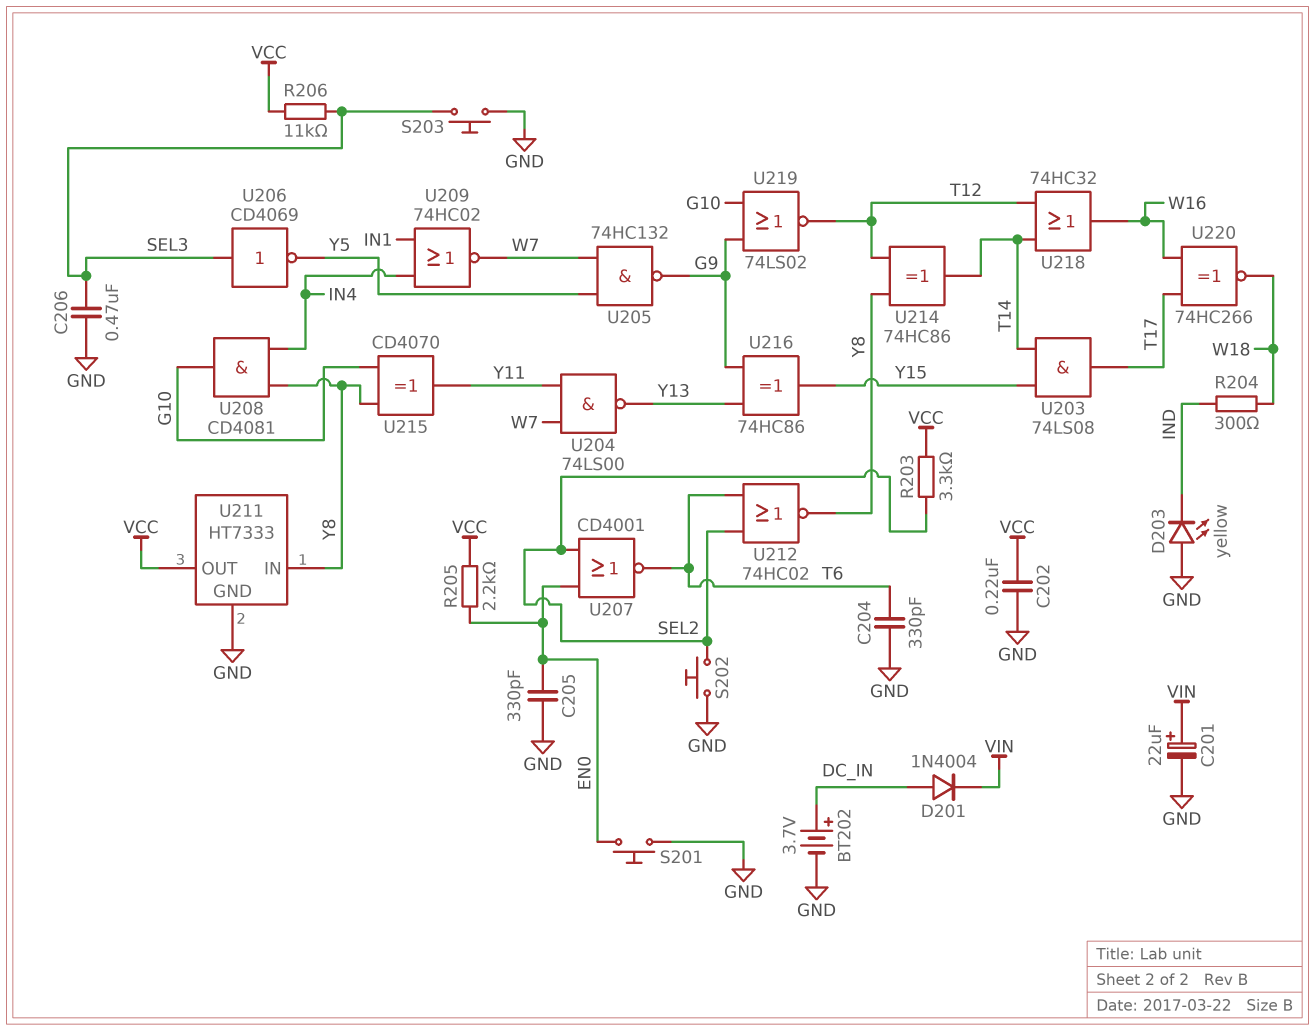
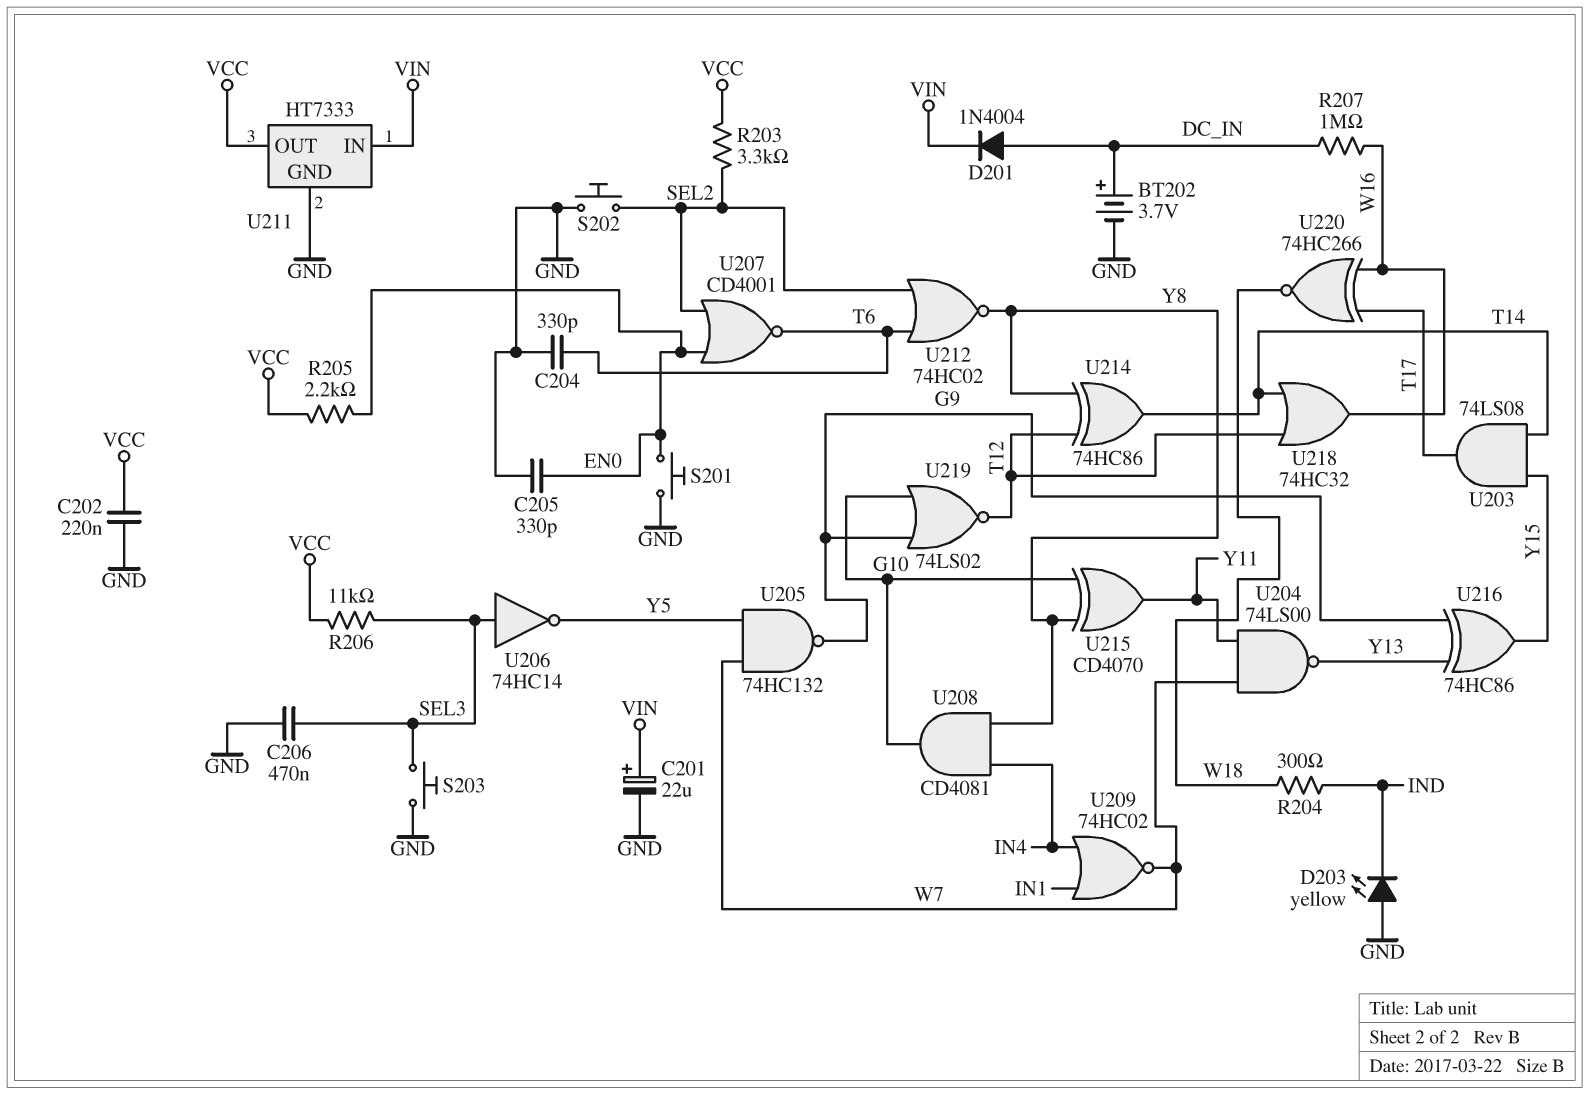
R207: none -> 1M (DC_IN, W16)
U206: NOT CD4069 (in SEL3, out Y5) -> NOT 74HC14 (in SEL3, out Y5)
U211 pin IN: Y8 -> VIN

